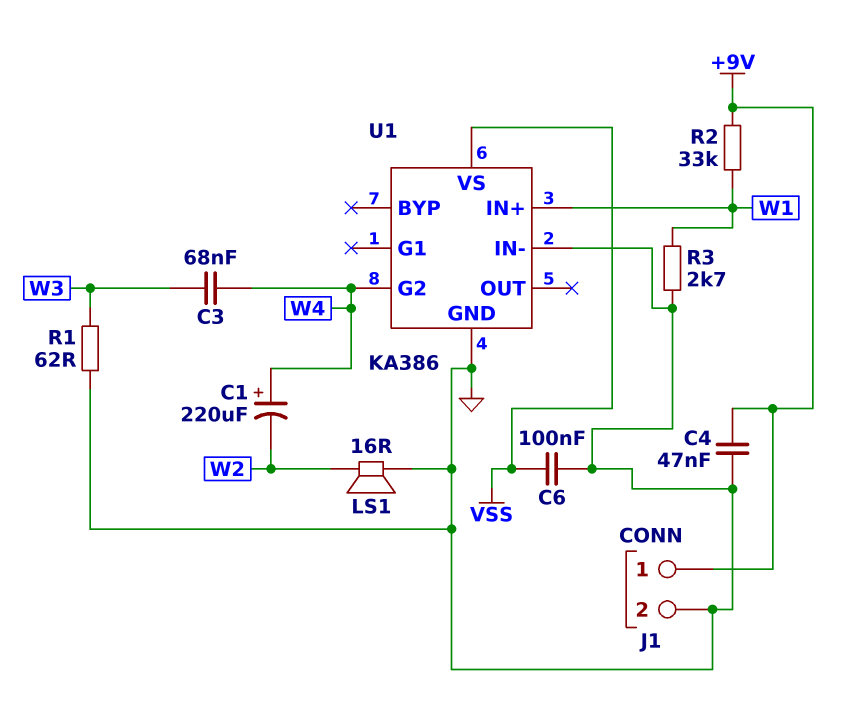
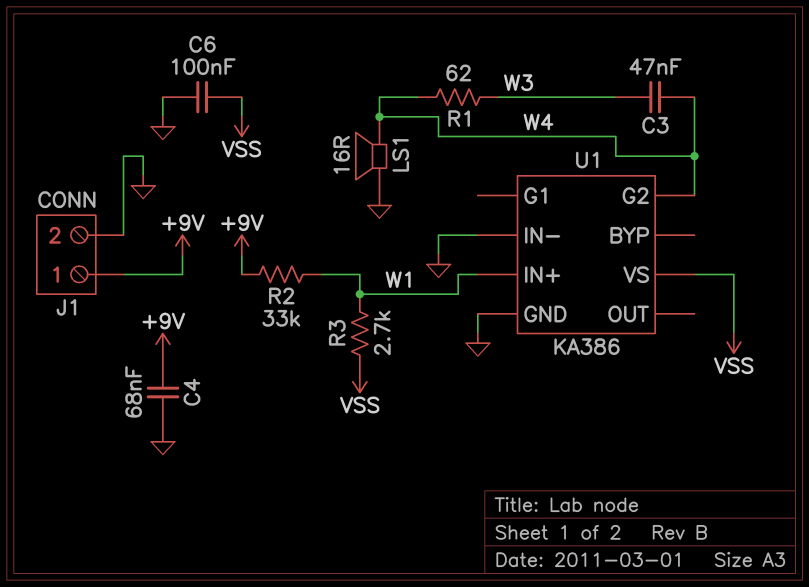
C1: 220uF (plus W4, minus W2) -> none
C3: 68nF (W3, W4) -> 47nF (W3, W4)
C4: 47nF (+9V, GND) -> 68nF (+9V, GND)
LS1: speaker 16R (GND, W2) -> speaker 16R (GND, W4)
R1: 62 (GND, W3) -> 62 (W3, W4)
R3: 2.7k (GND, W1) -> 2.7k (VSS, W1)

